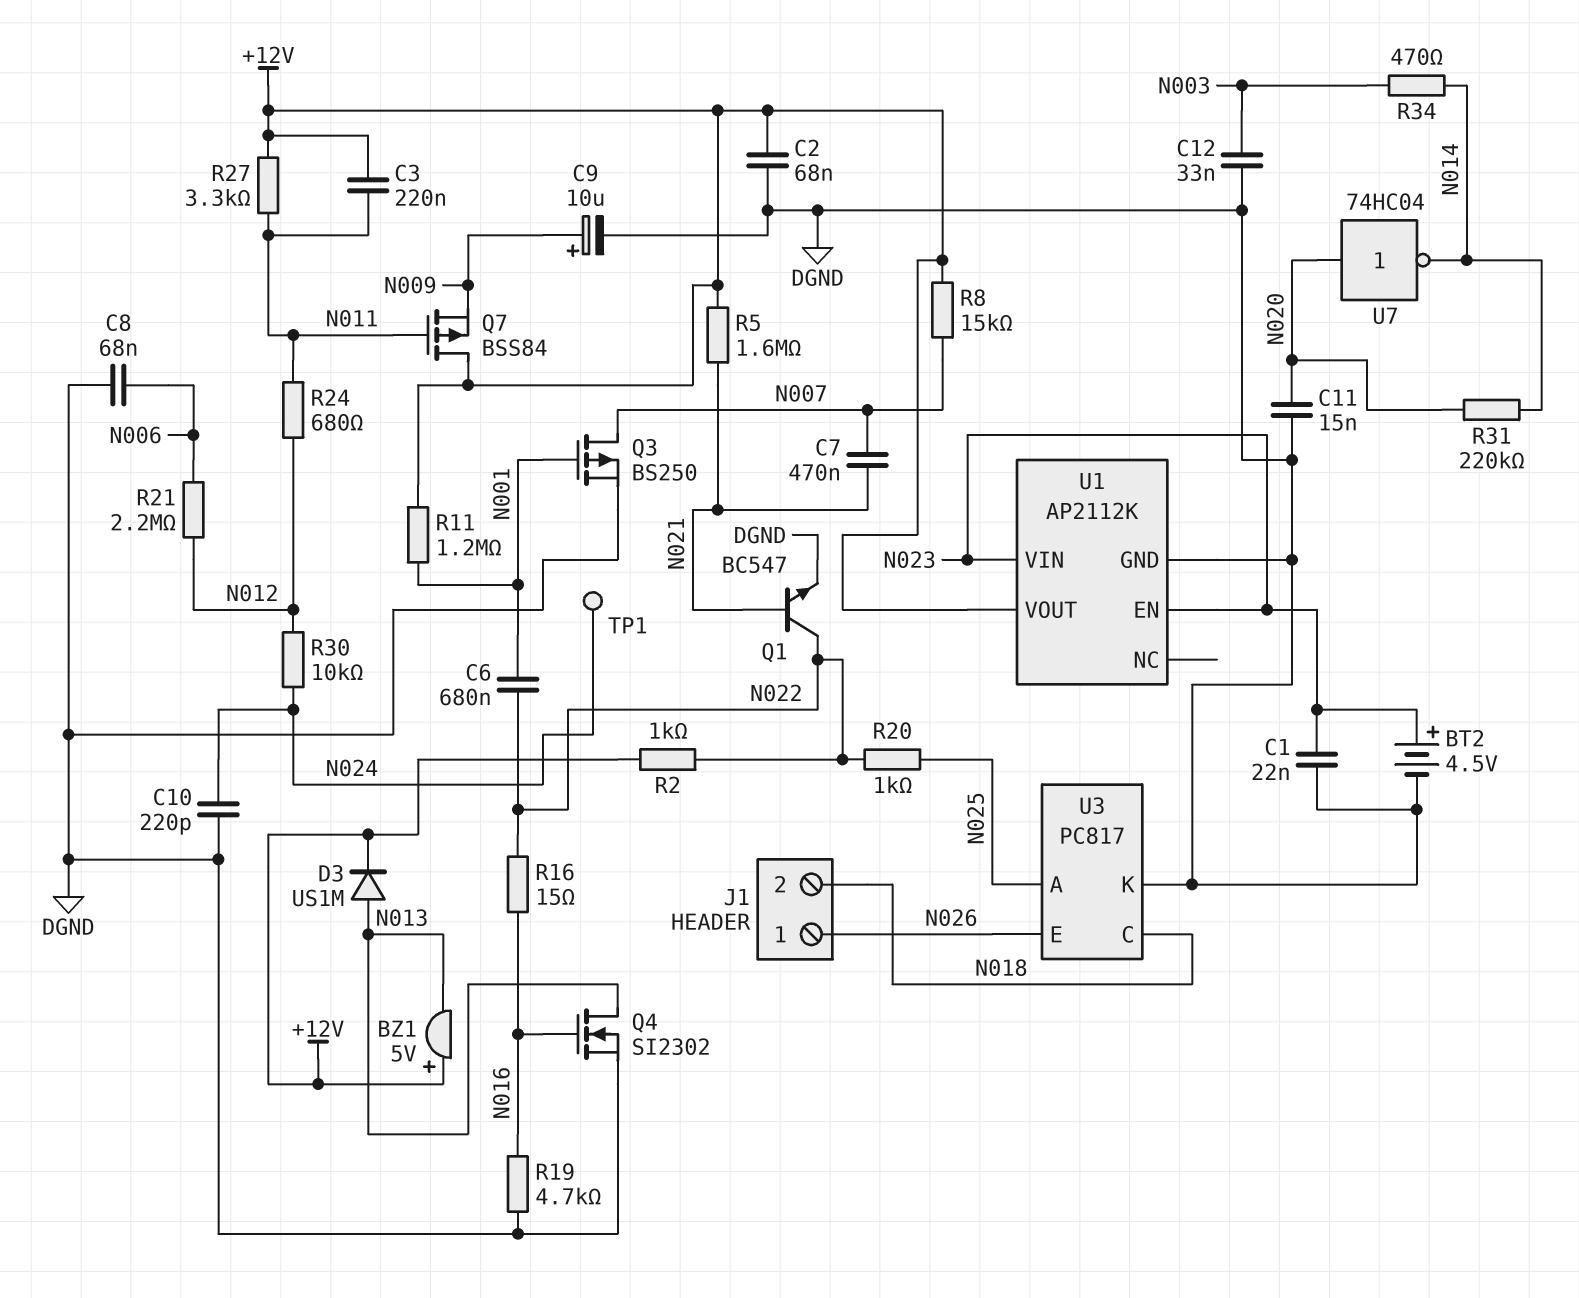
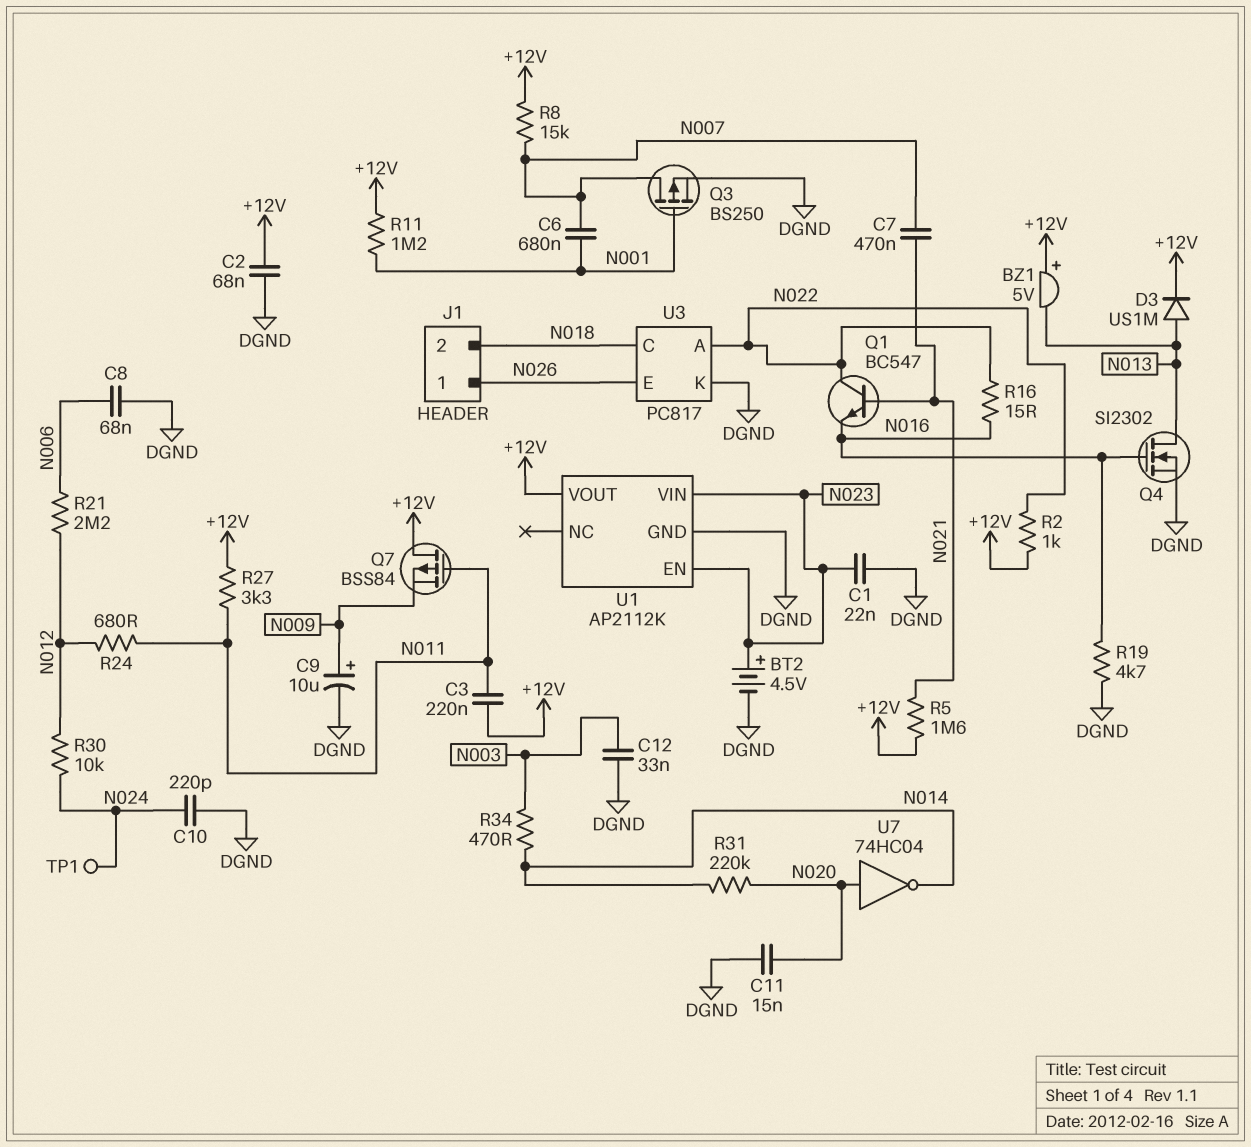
C6: 680nF (N001, N022) -> 680nF (N001, N007)
Q1: NPN BC547 (B N021, C N022, E DGND) -> NPN BC547 (B N021, C N022, E N016)
R20: 1k (N022, N025) -> none
U3 pin A: N025 -> N022

